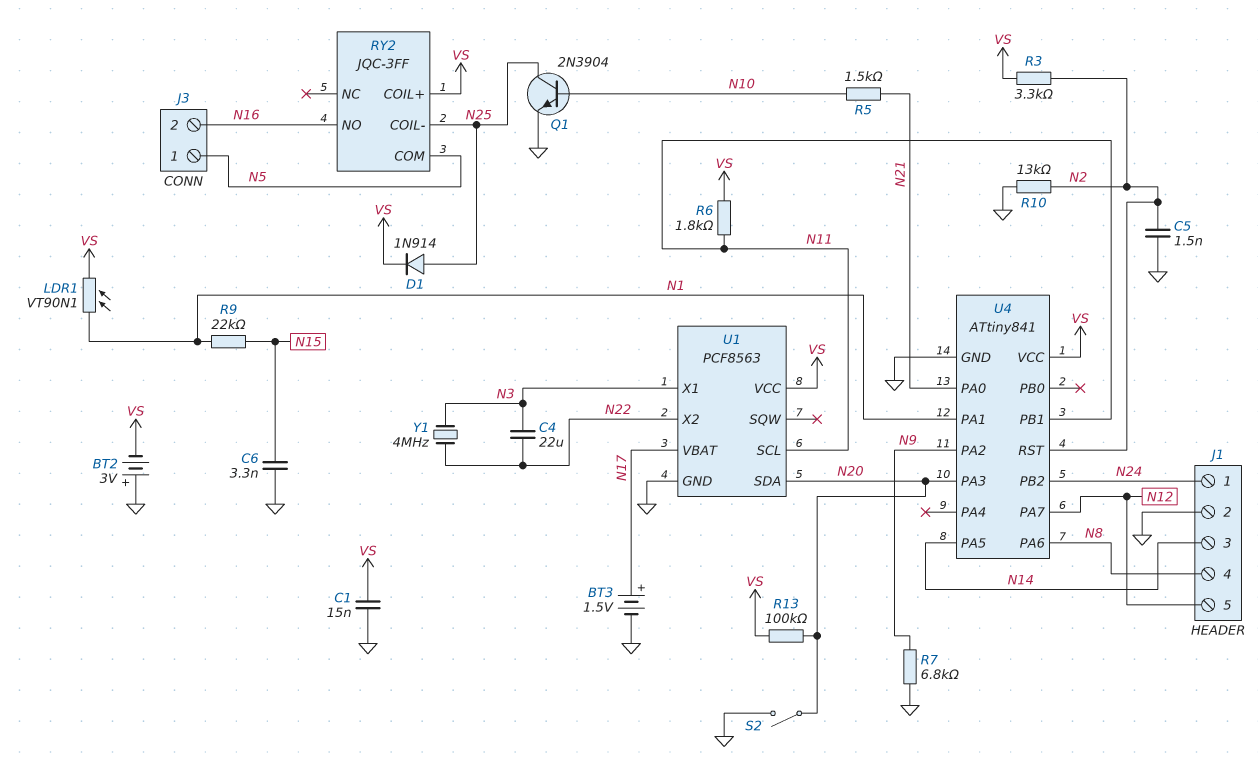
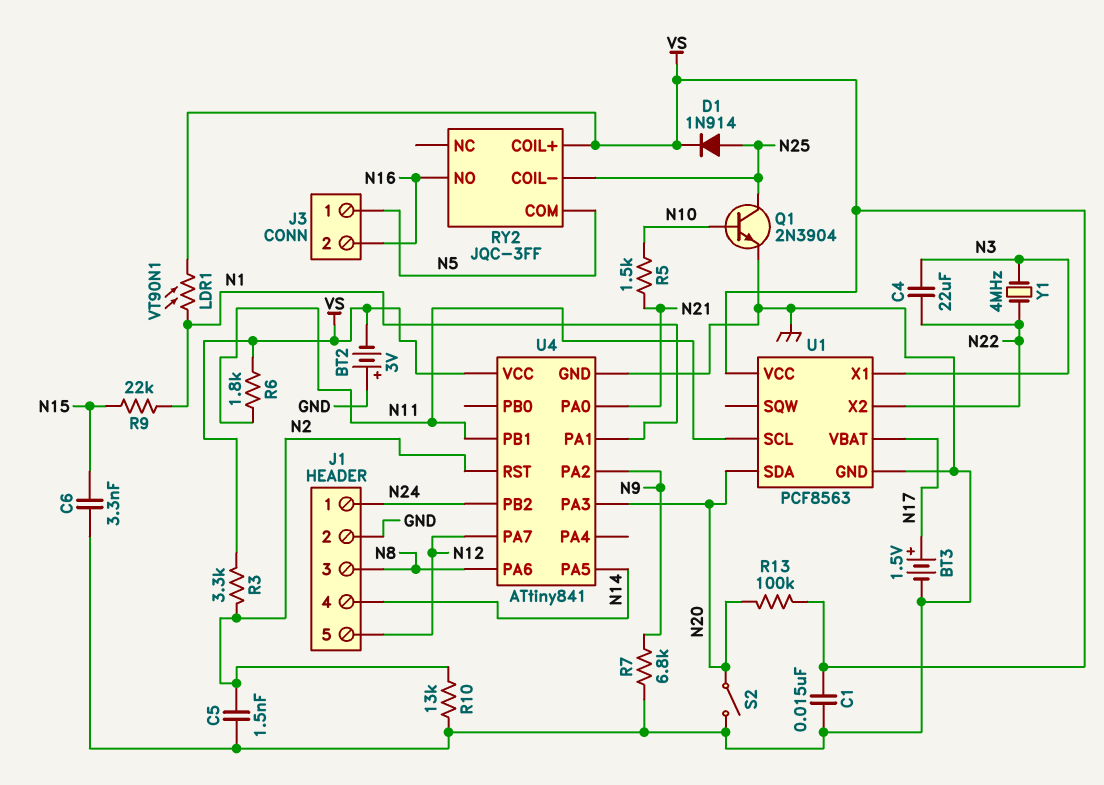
J1 pin 3: N14 -> N8
J1 pin 4: N8 -> N14

